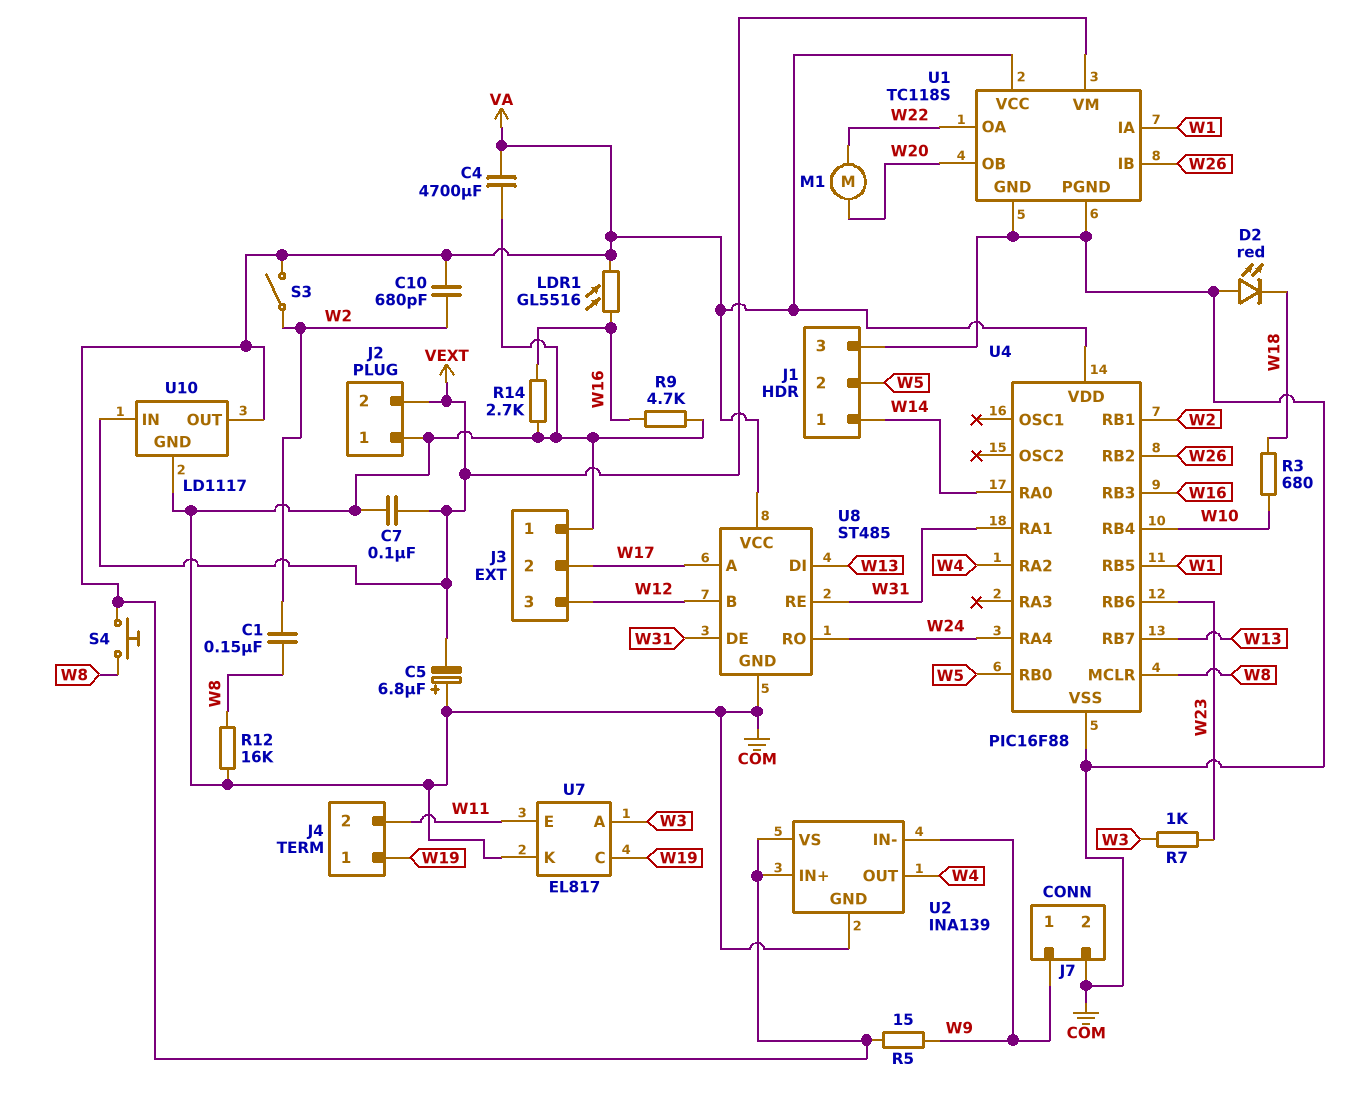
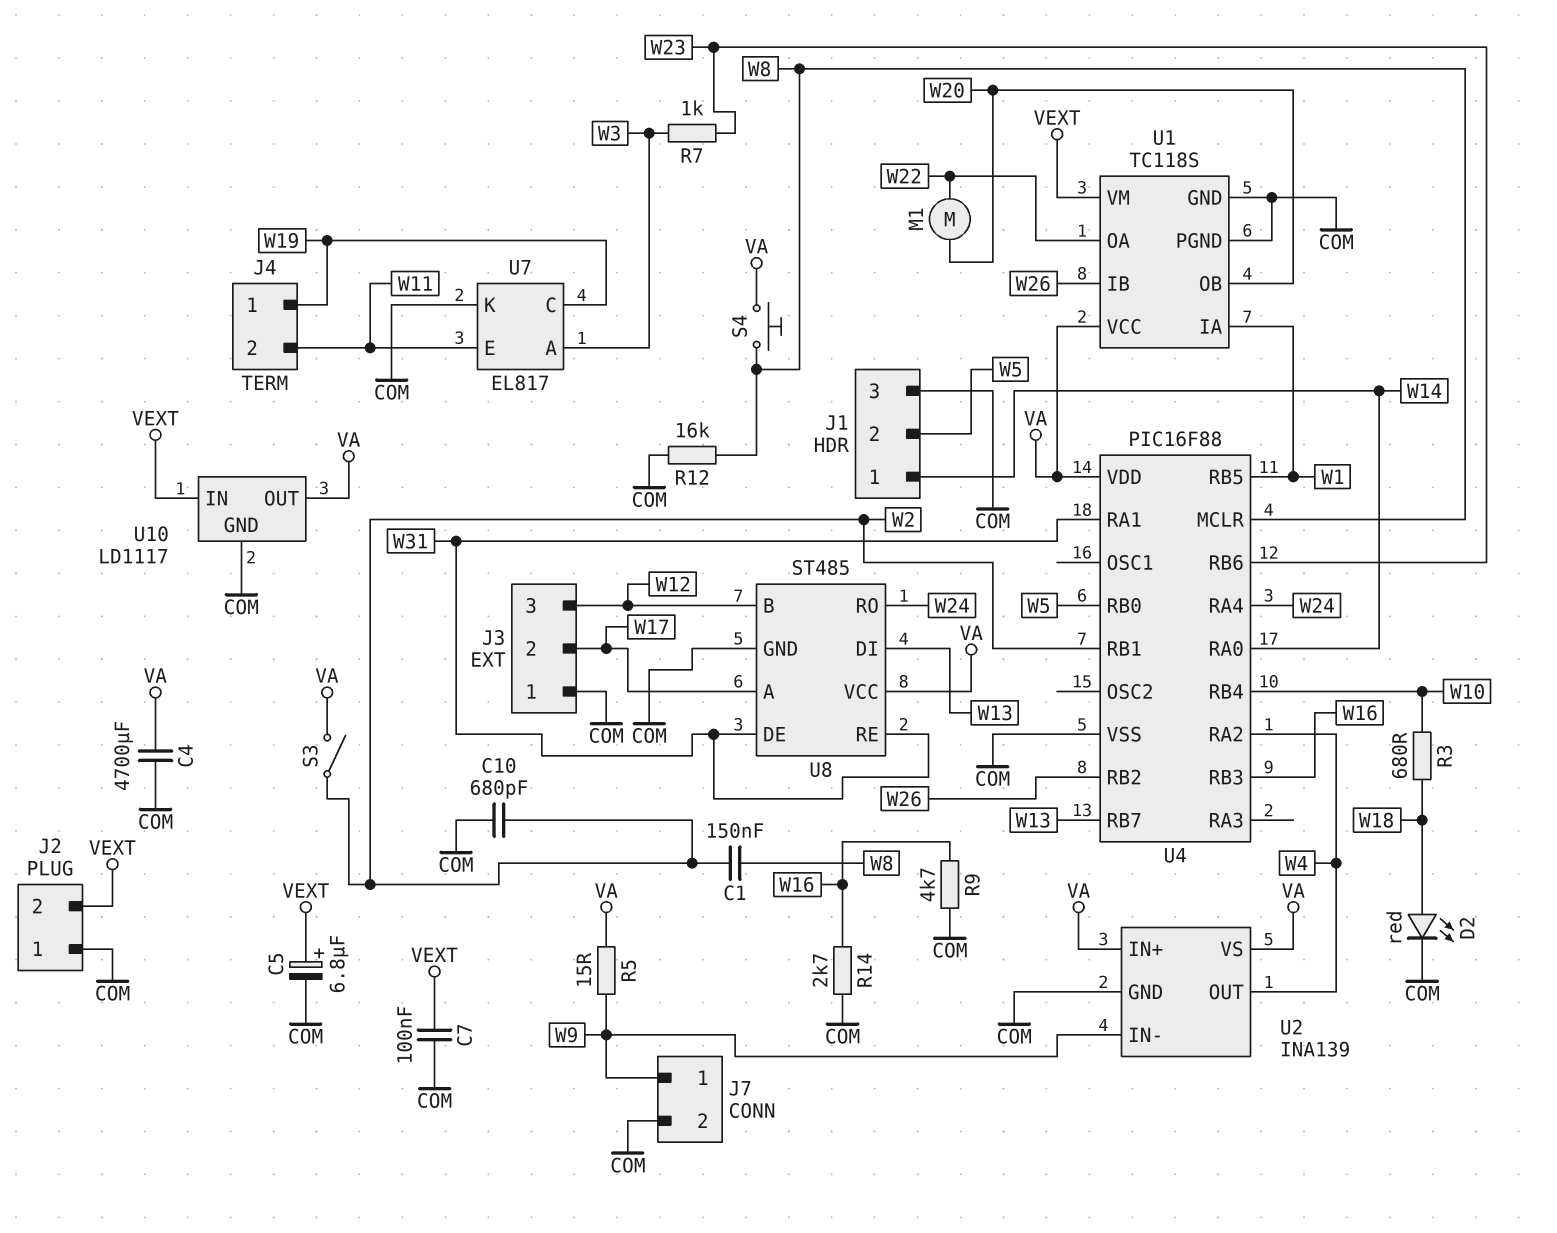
C5: 6.8uF (plus COM, minus VEXT) -> 6.8uF (plus VEXT, minus COM)
C10: 680pF (VA, W2) -> 680pF (COM, W2)
D2: LED red (A COM, K W18) -> LED red (A W18, K COM)
LDR1: GL5516 (VA, W16) -> none

